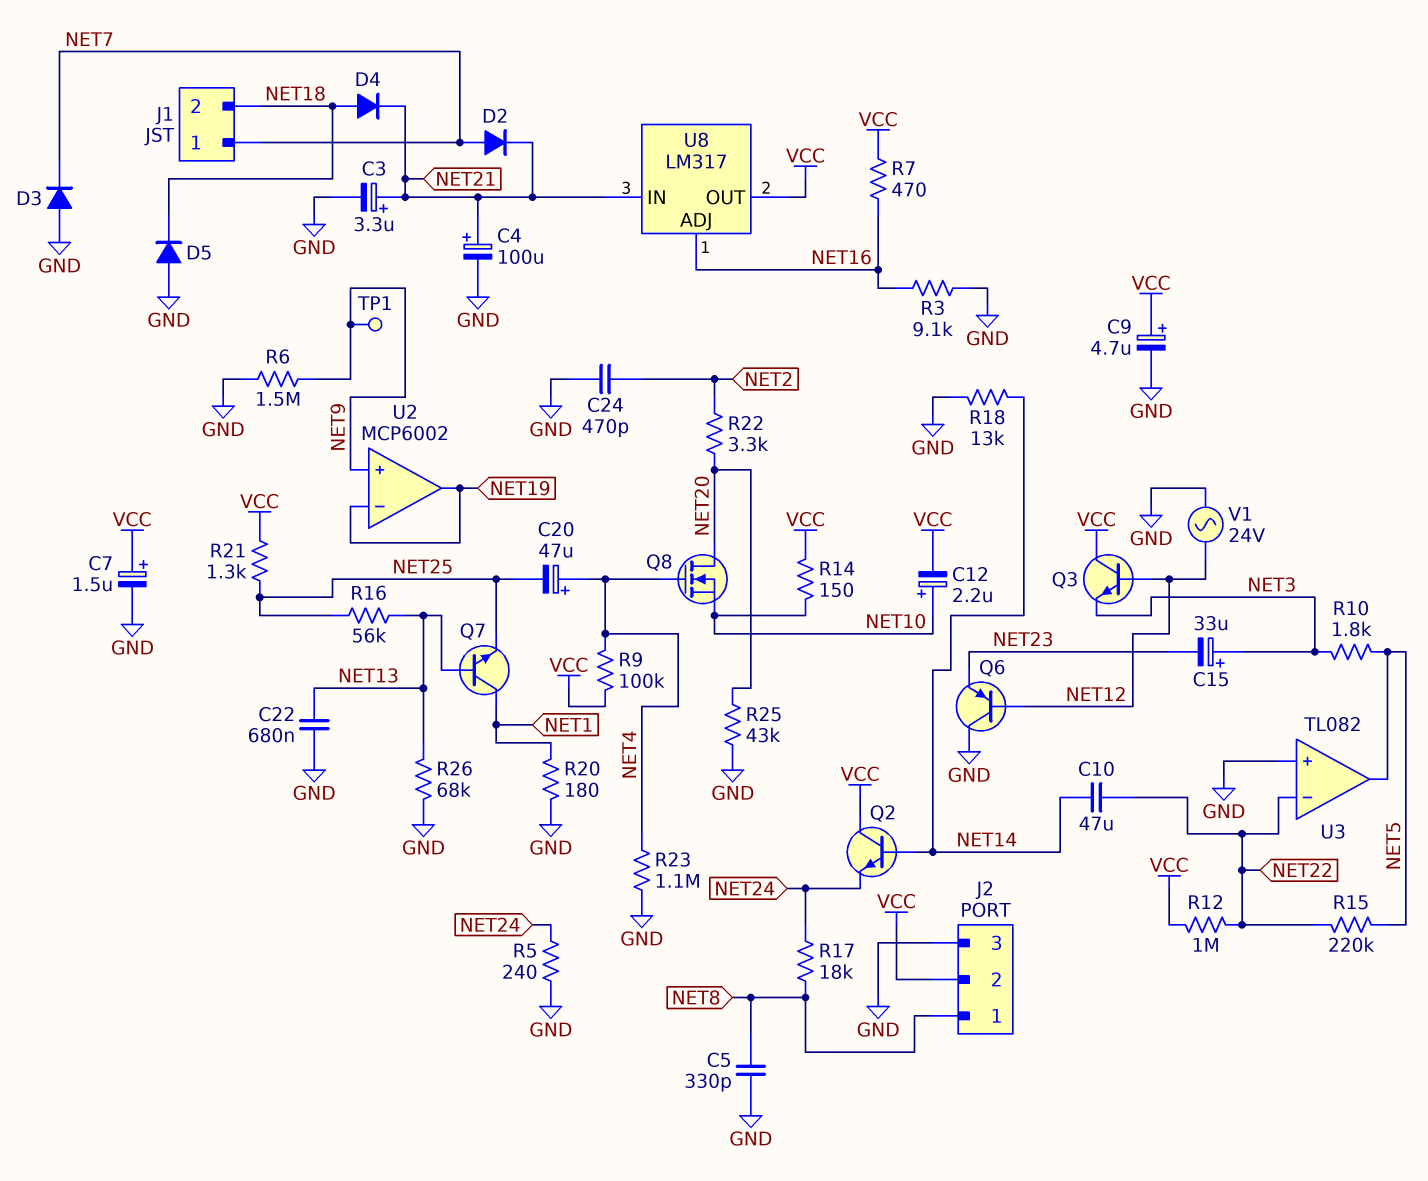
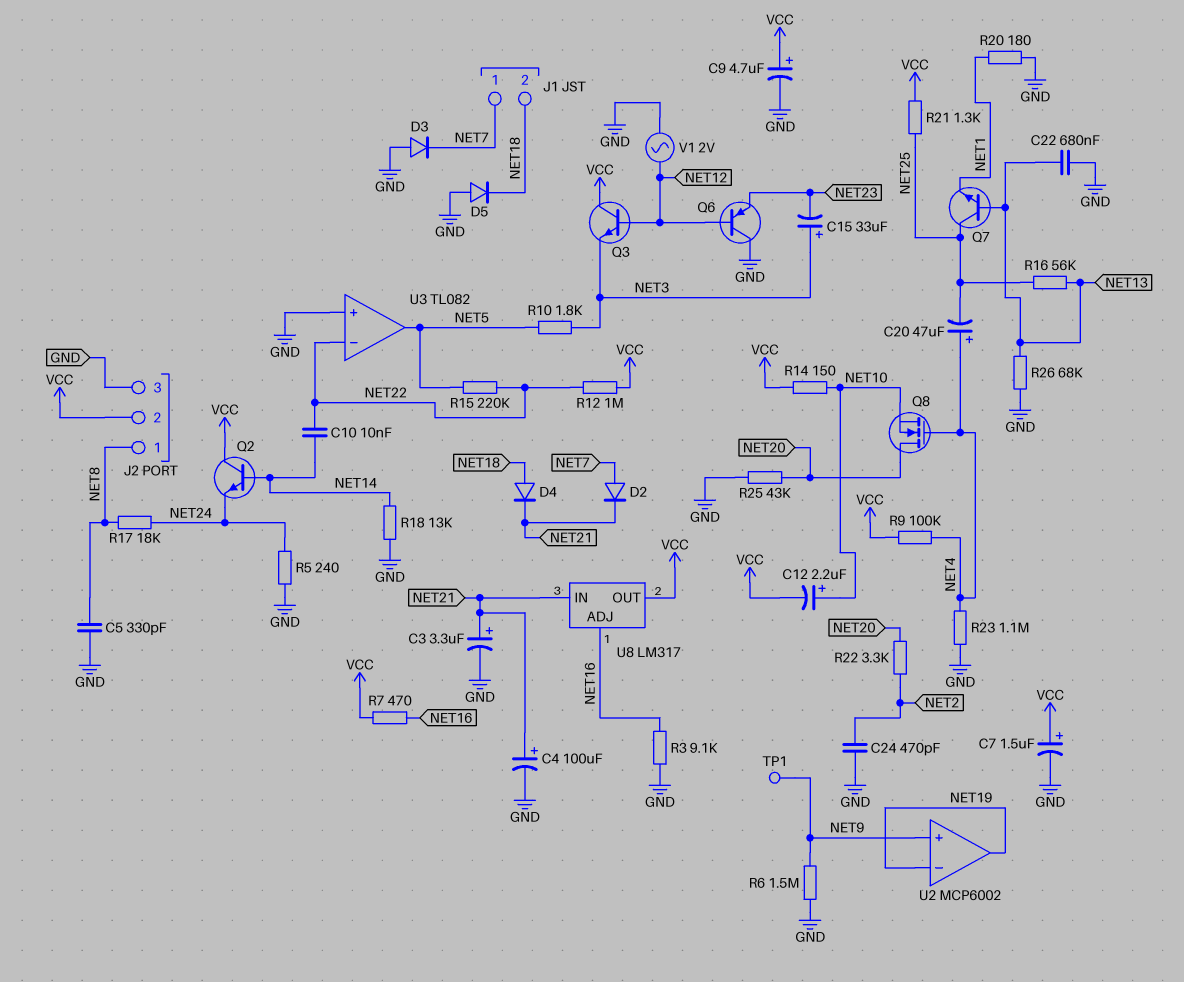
C10: 47uF (NET14, NET22) -> 10nF (NET14, NET22)
Q7: NPN (B NET13, C NET1, E NET25) -> NPN (B NET13, C NET25, E NET1)
V1: AC 24V (GND, NET12) -> AC 2V (GND, NET12)

